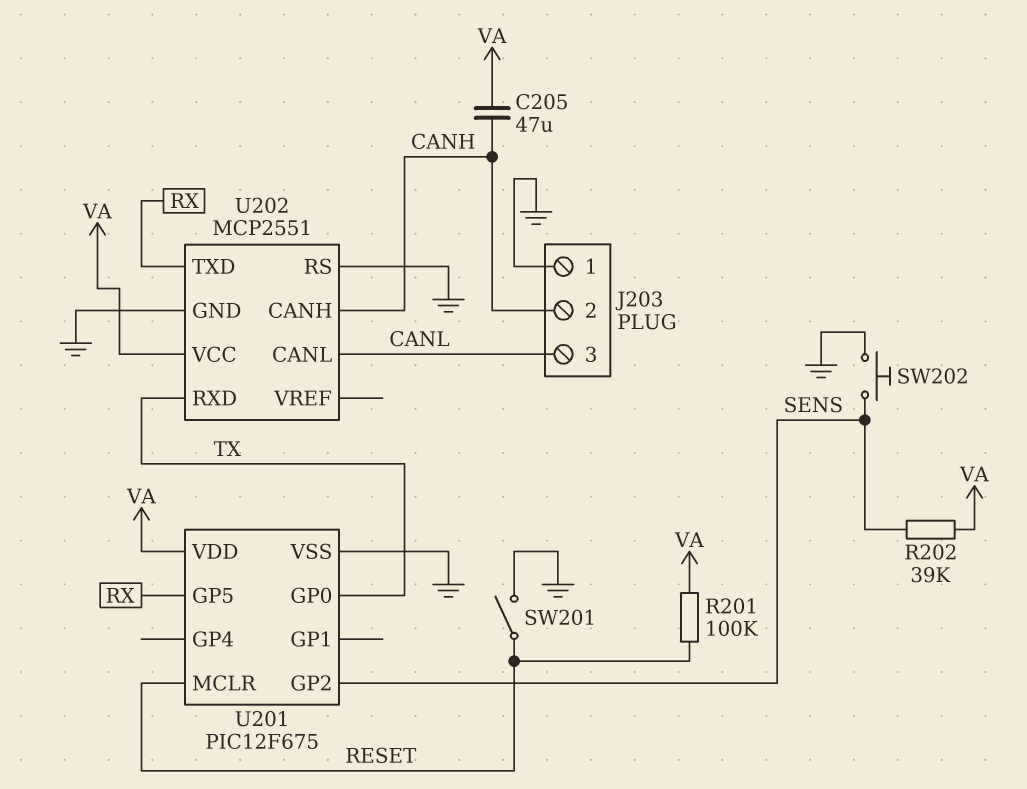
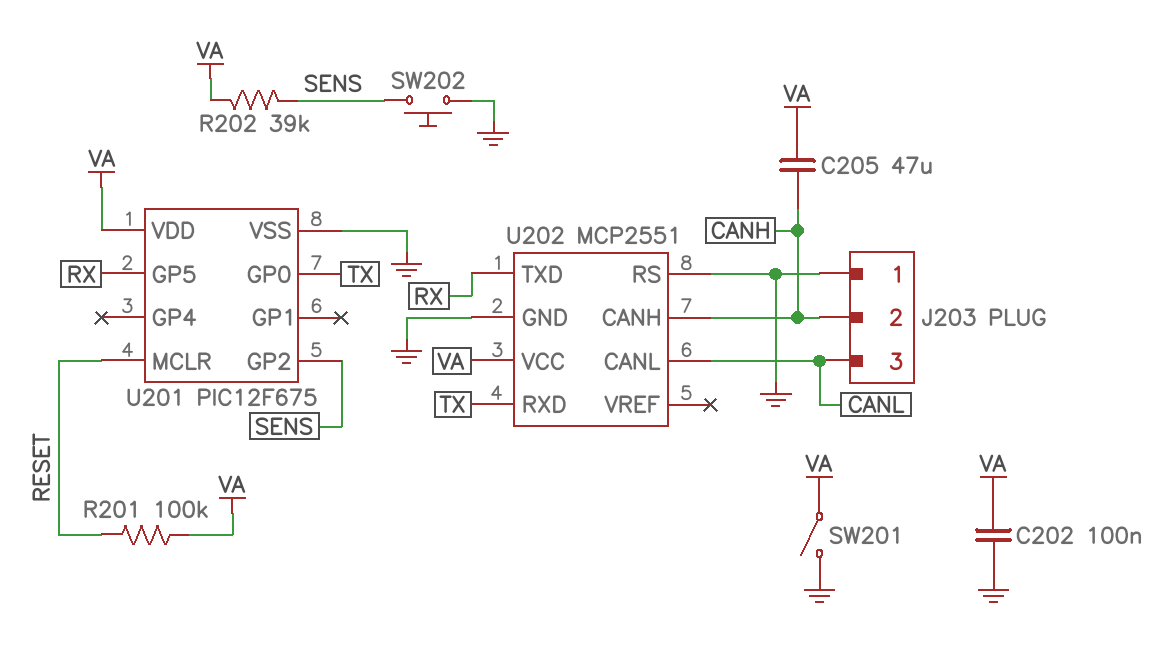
C202: none -> 100nF (GND, VA)
SW201: switch (GND, RESET) -> switch (GND, VA)

